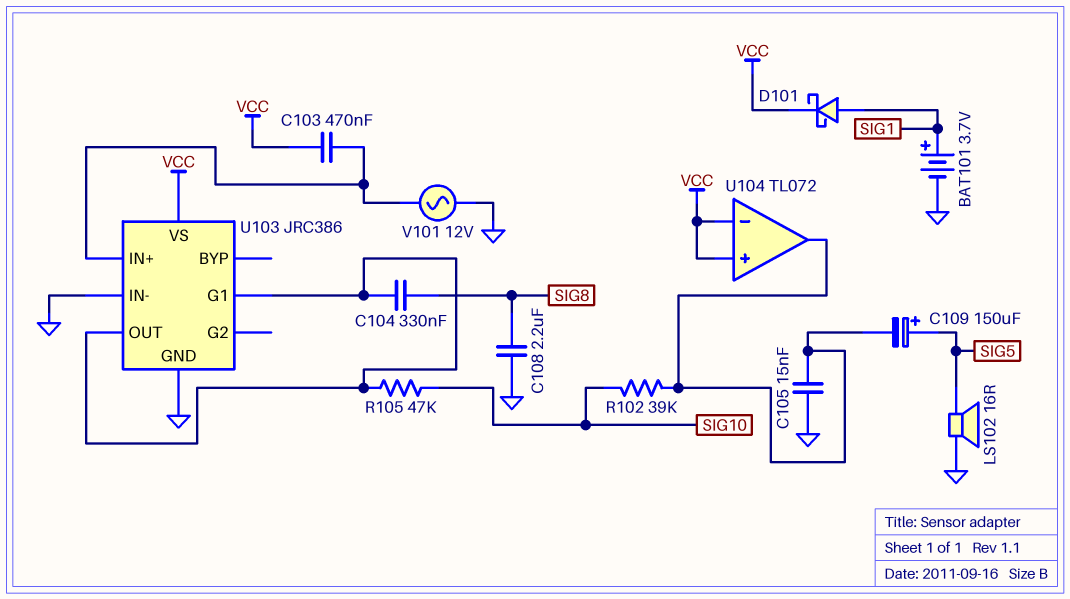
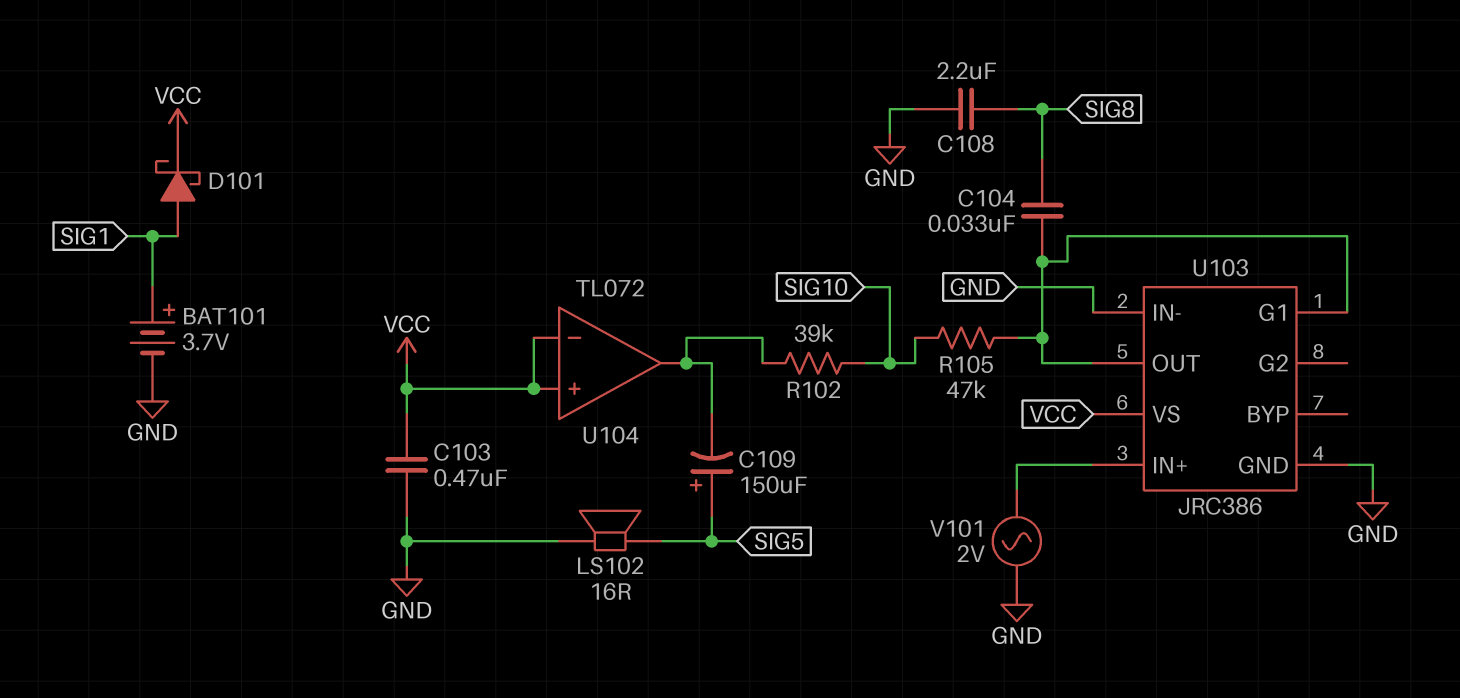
C103: 470nF (U103/IN+, VCC) -> 470nF (GND, VCC)
C104: 330nF (SIG8, U103/G1) -> 33nF (SIG8, U103/G1)
C105: 15nF (GND, U104/out) -> none
V101: AC 12V (GND, U103/IN+) -> AC 2V (GND, U103/IN+)

